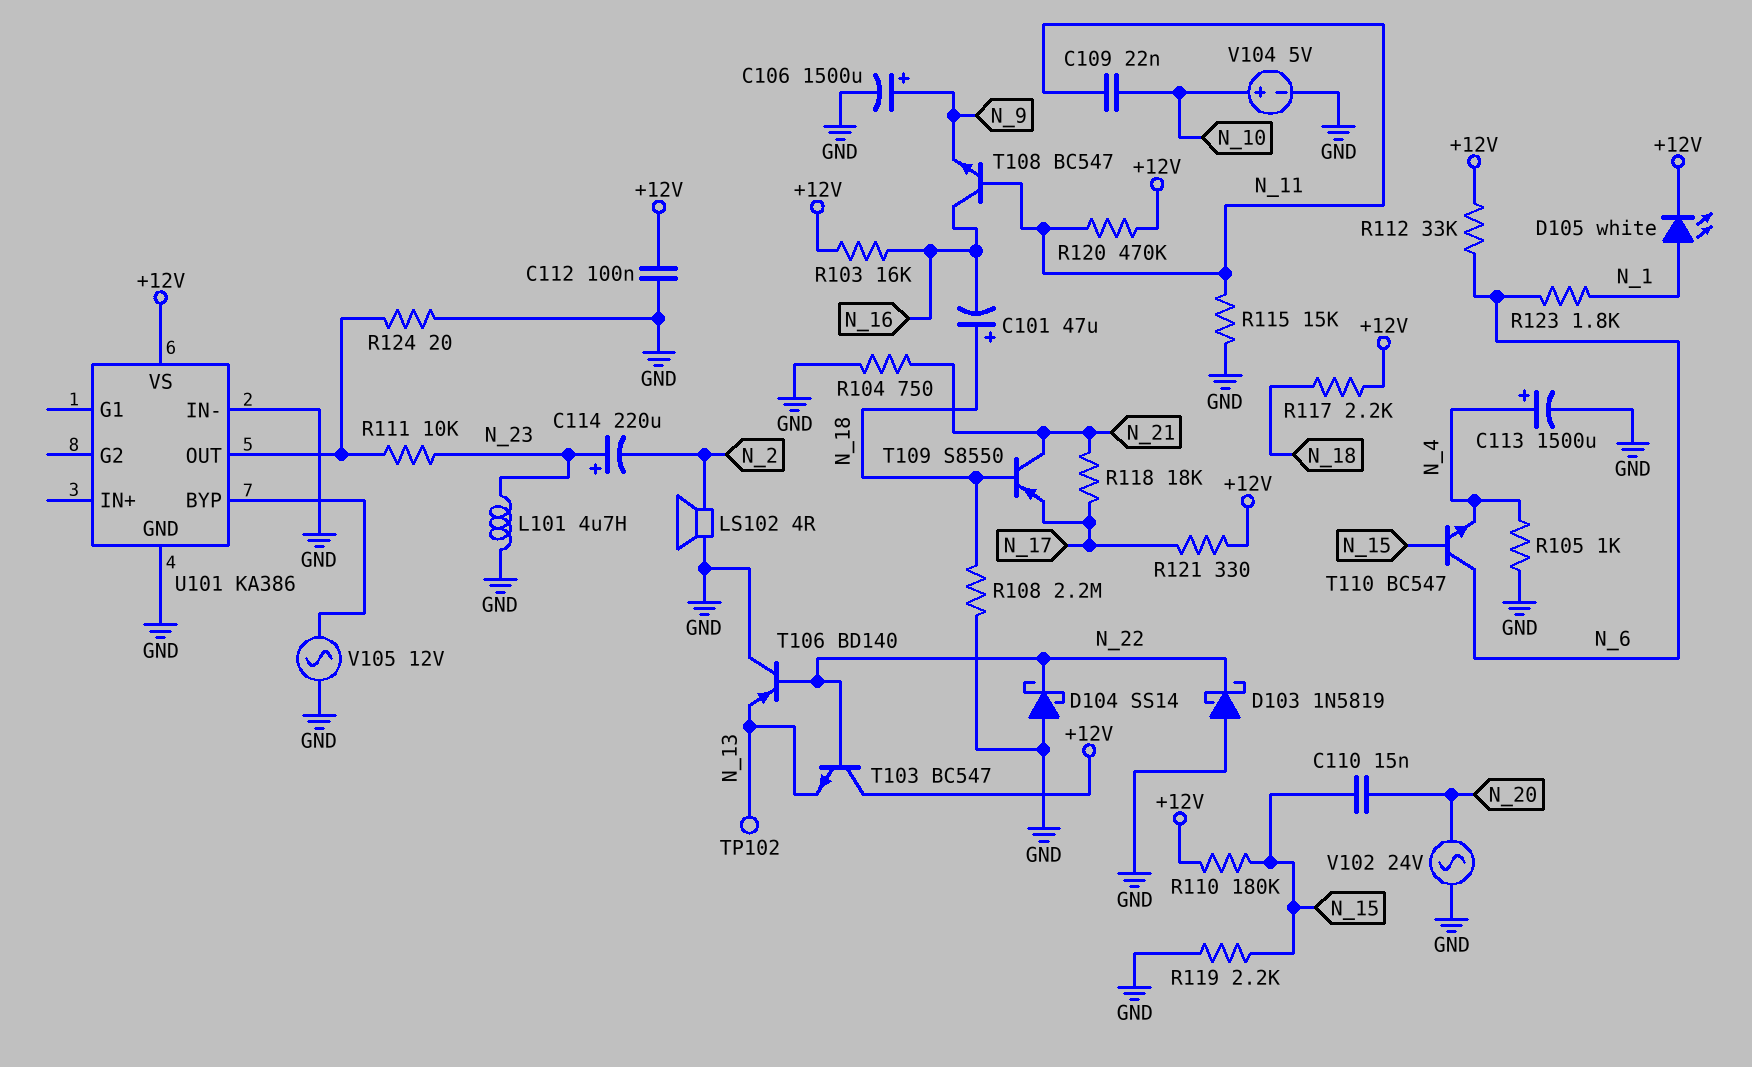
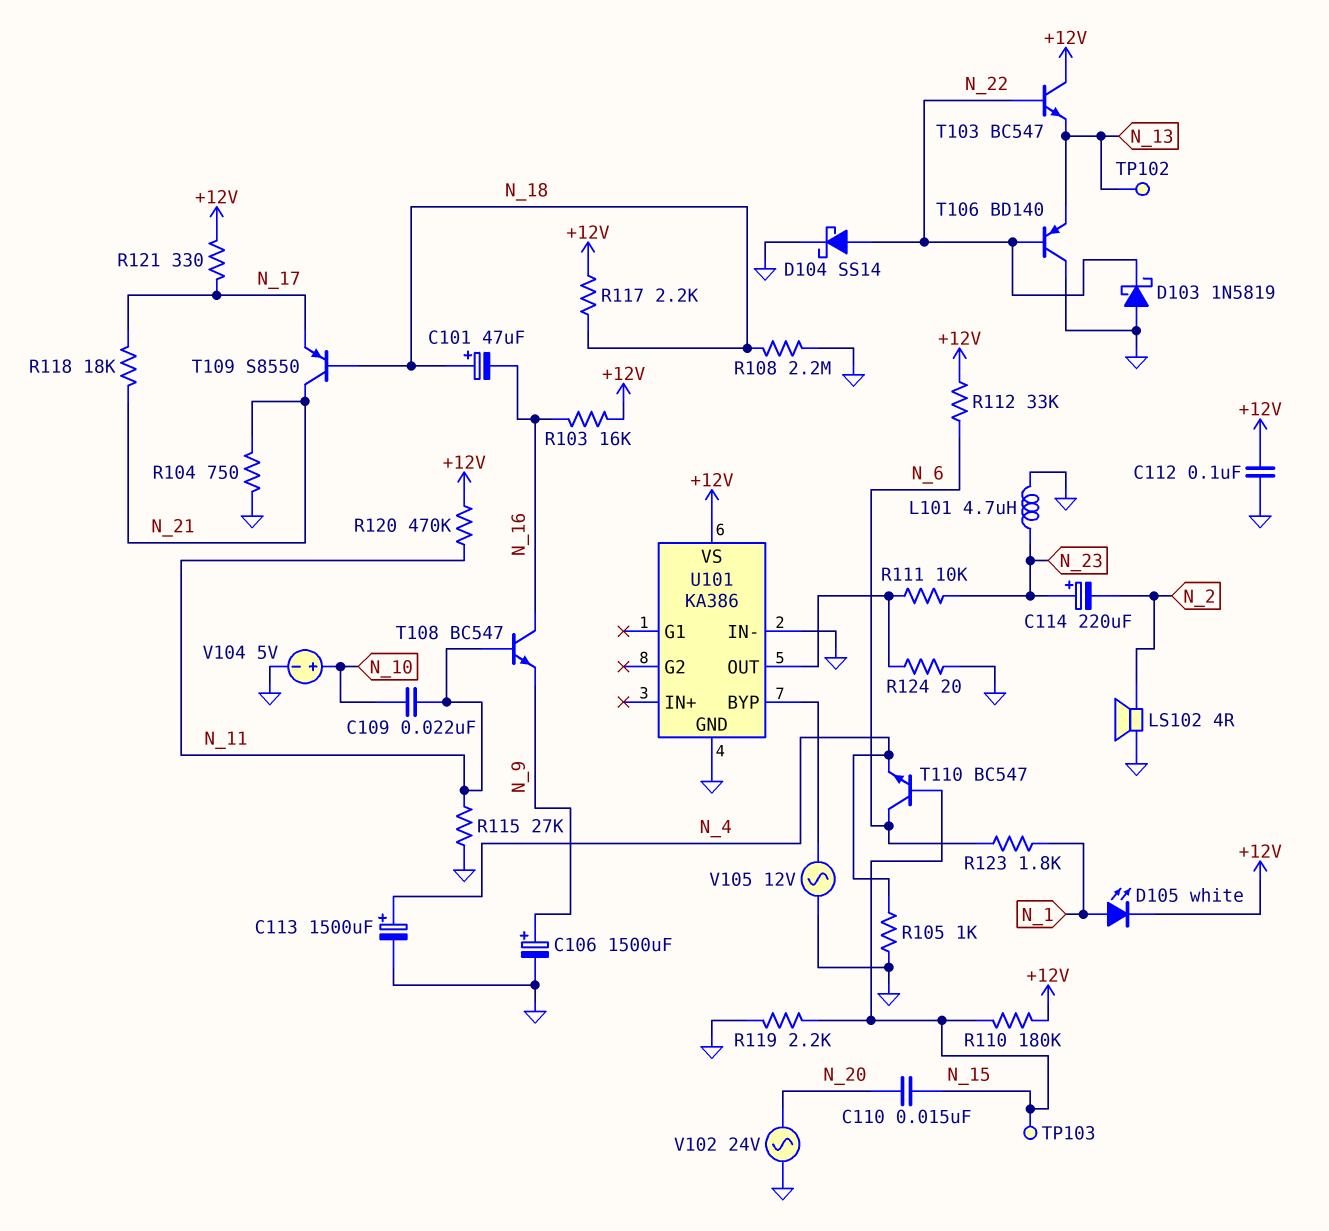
D104: schottky SS14 (A GND, K N_22) -> schottky SS14 (A N_22, K GND)
R115: 15k (GND, N_11) -> 27k (GND, N_11)
TP103: none -> test point (N_15)

